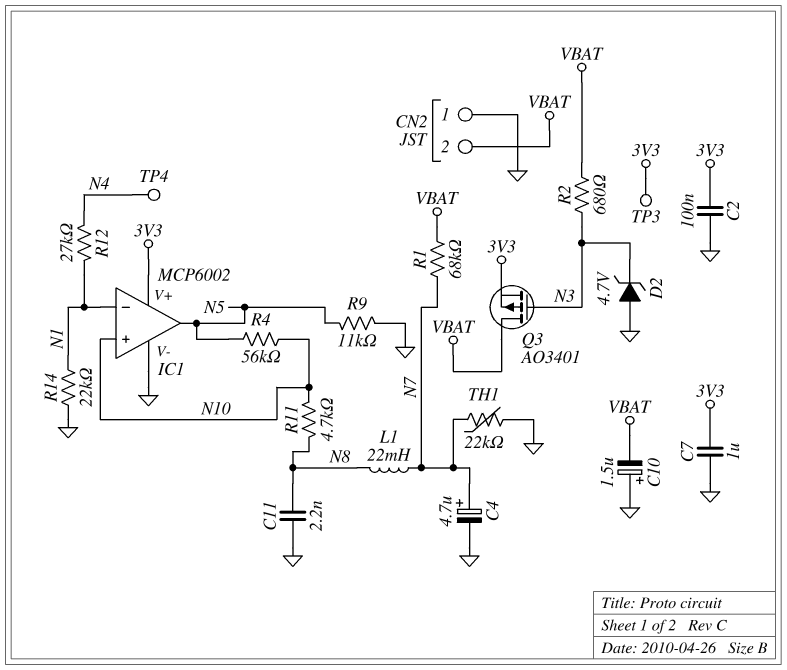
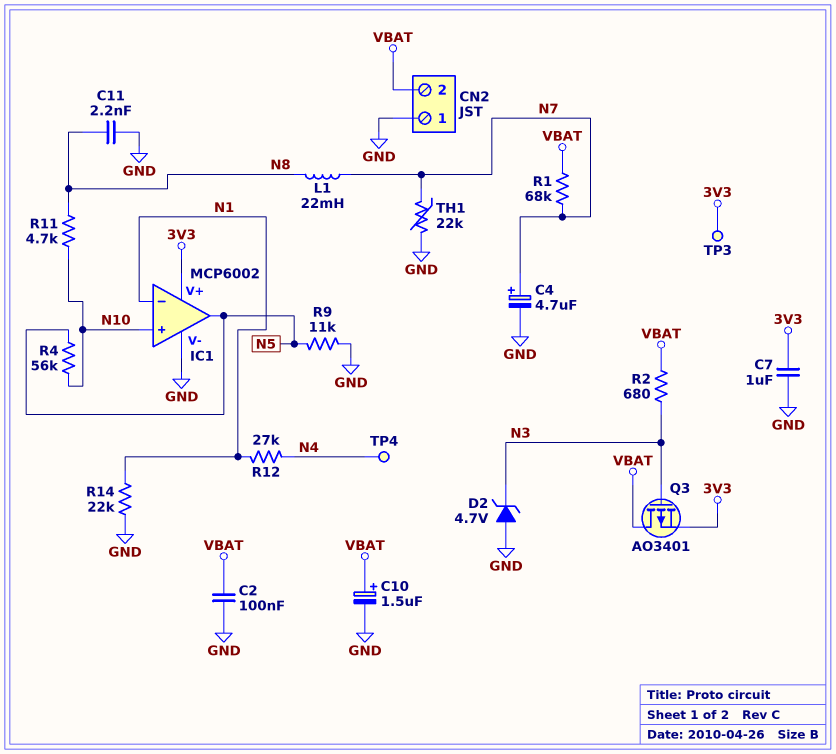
C2: 100nF (3V3, GND) -> 100nF (GND, VBAT)
C10: 1.5uF (plus GND, minus VBAT) -> 1.5uF (plus VBAT, minus GND)

